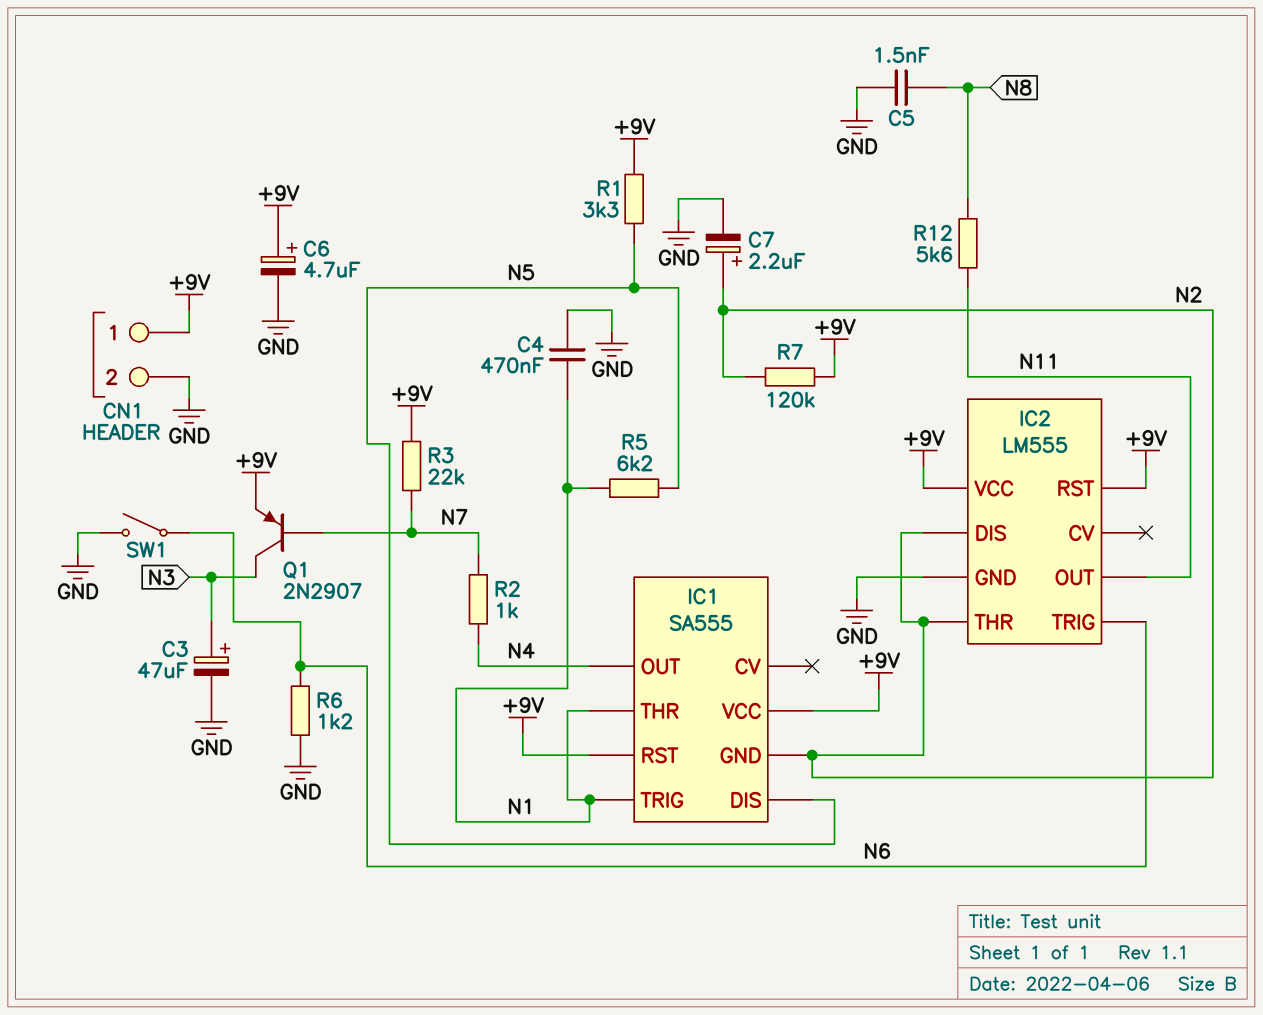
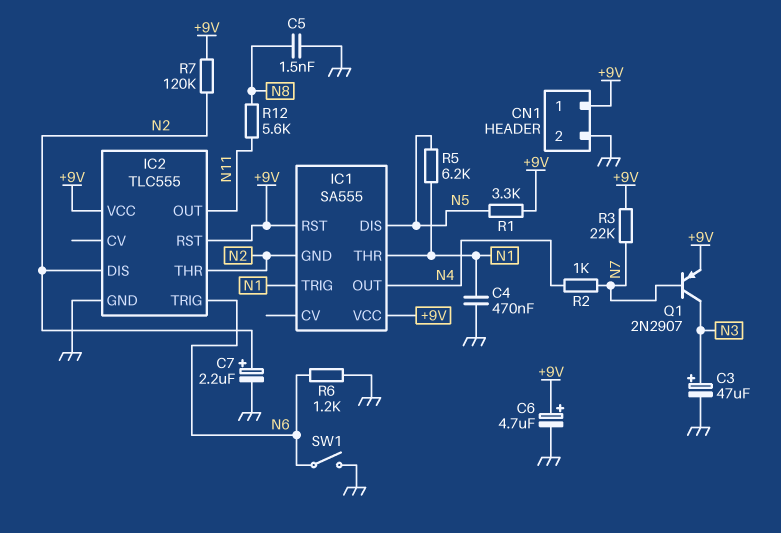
IC2: LM555 -> TLC555

